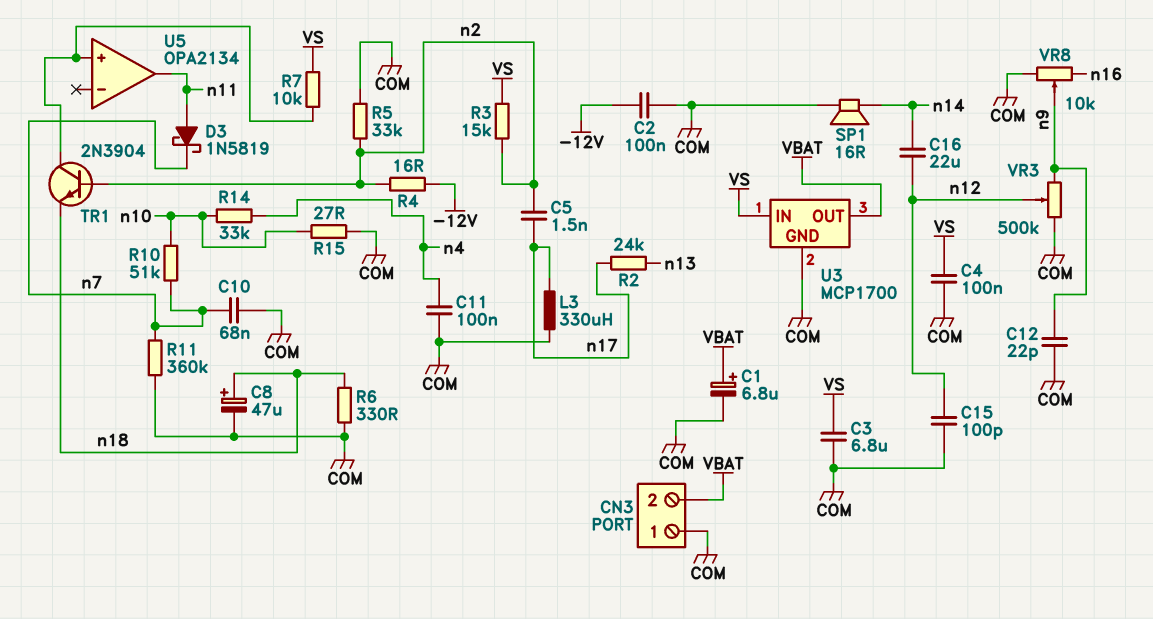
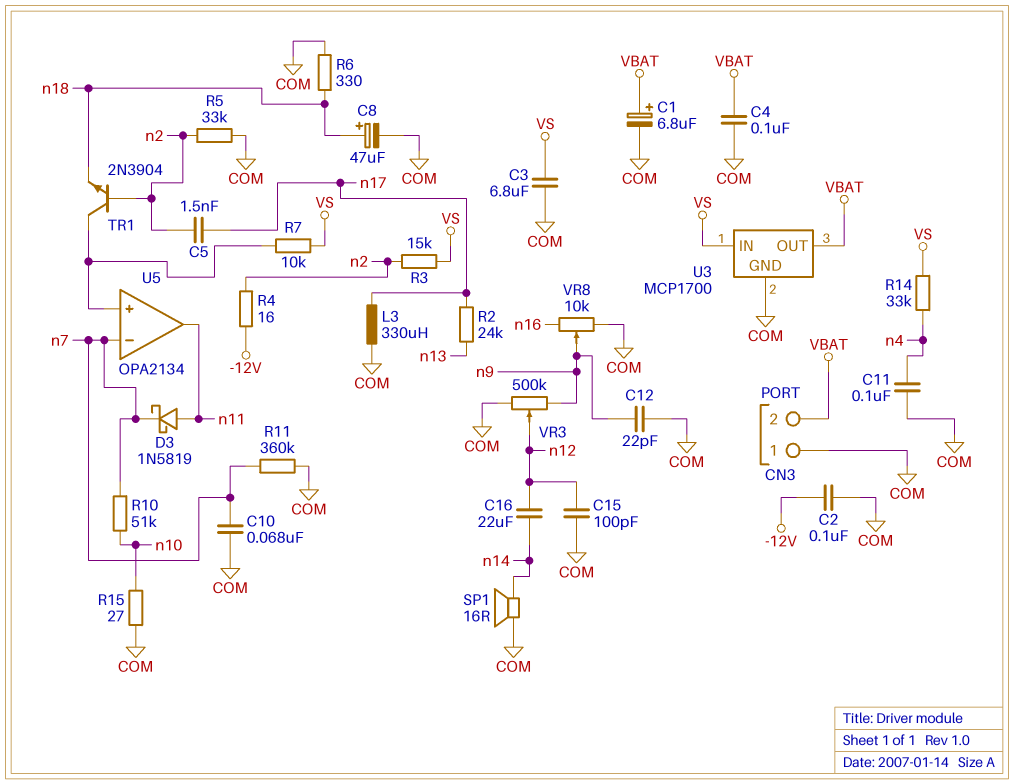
C4: 100nF (COM, VS) -> 100nF (COM, VBAT)
R14: 33k (n4, n10) -> 33k (VS, n4)
U5 pin in-: none -> n7

